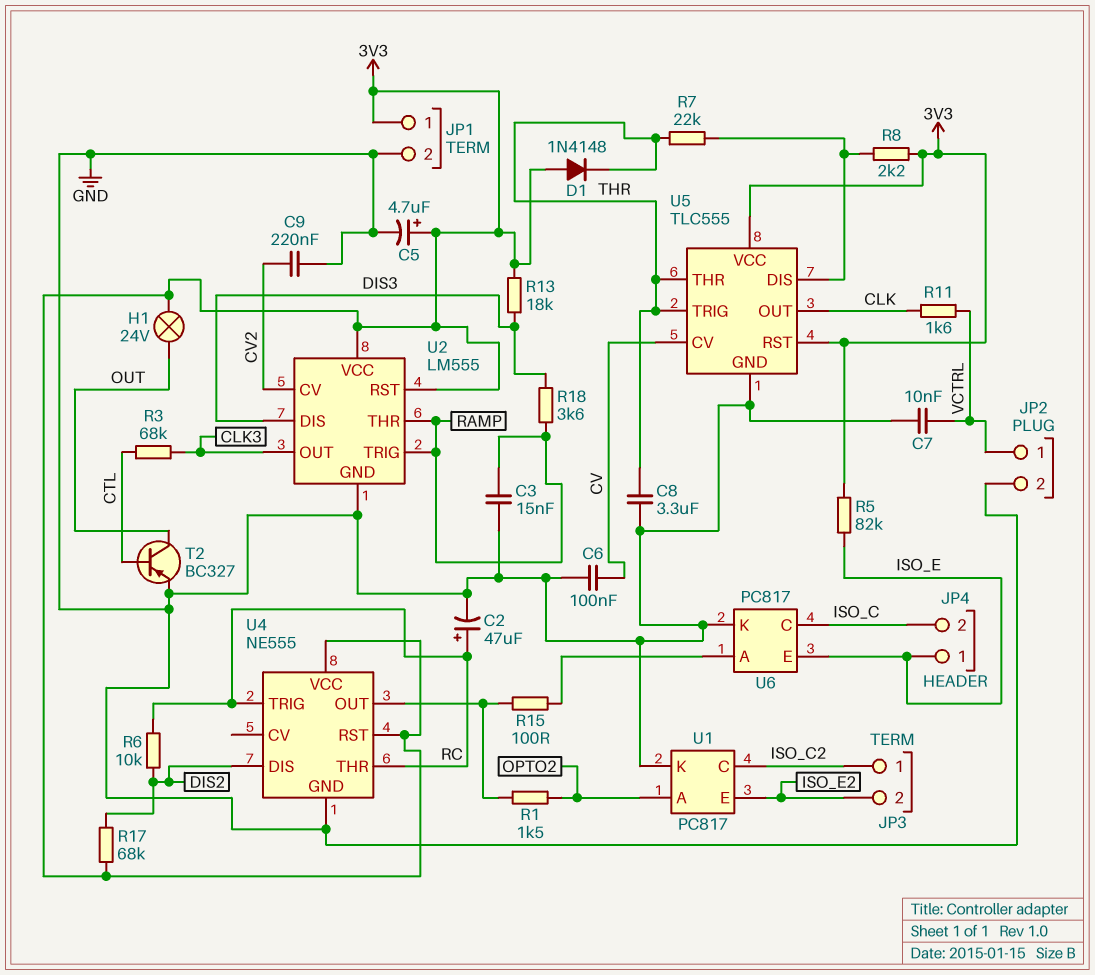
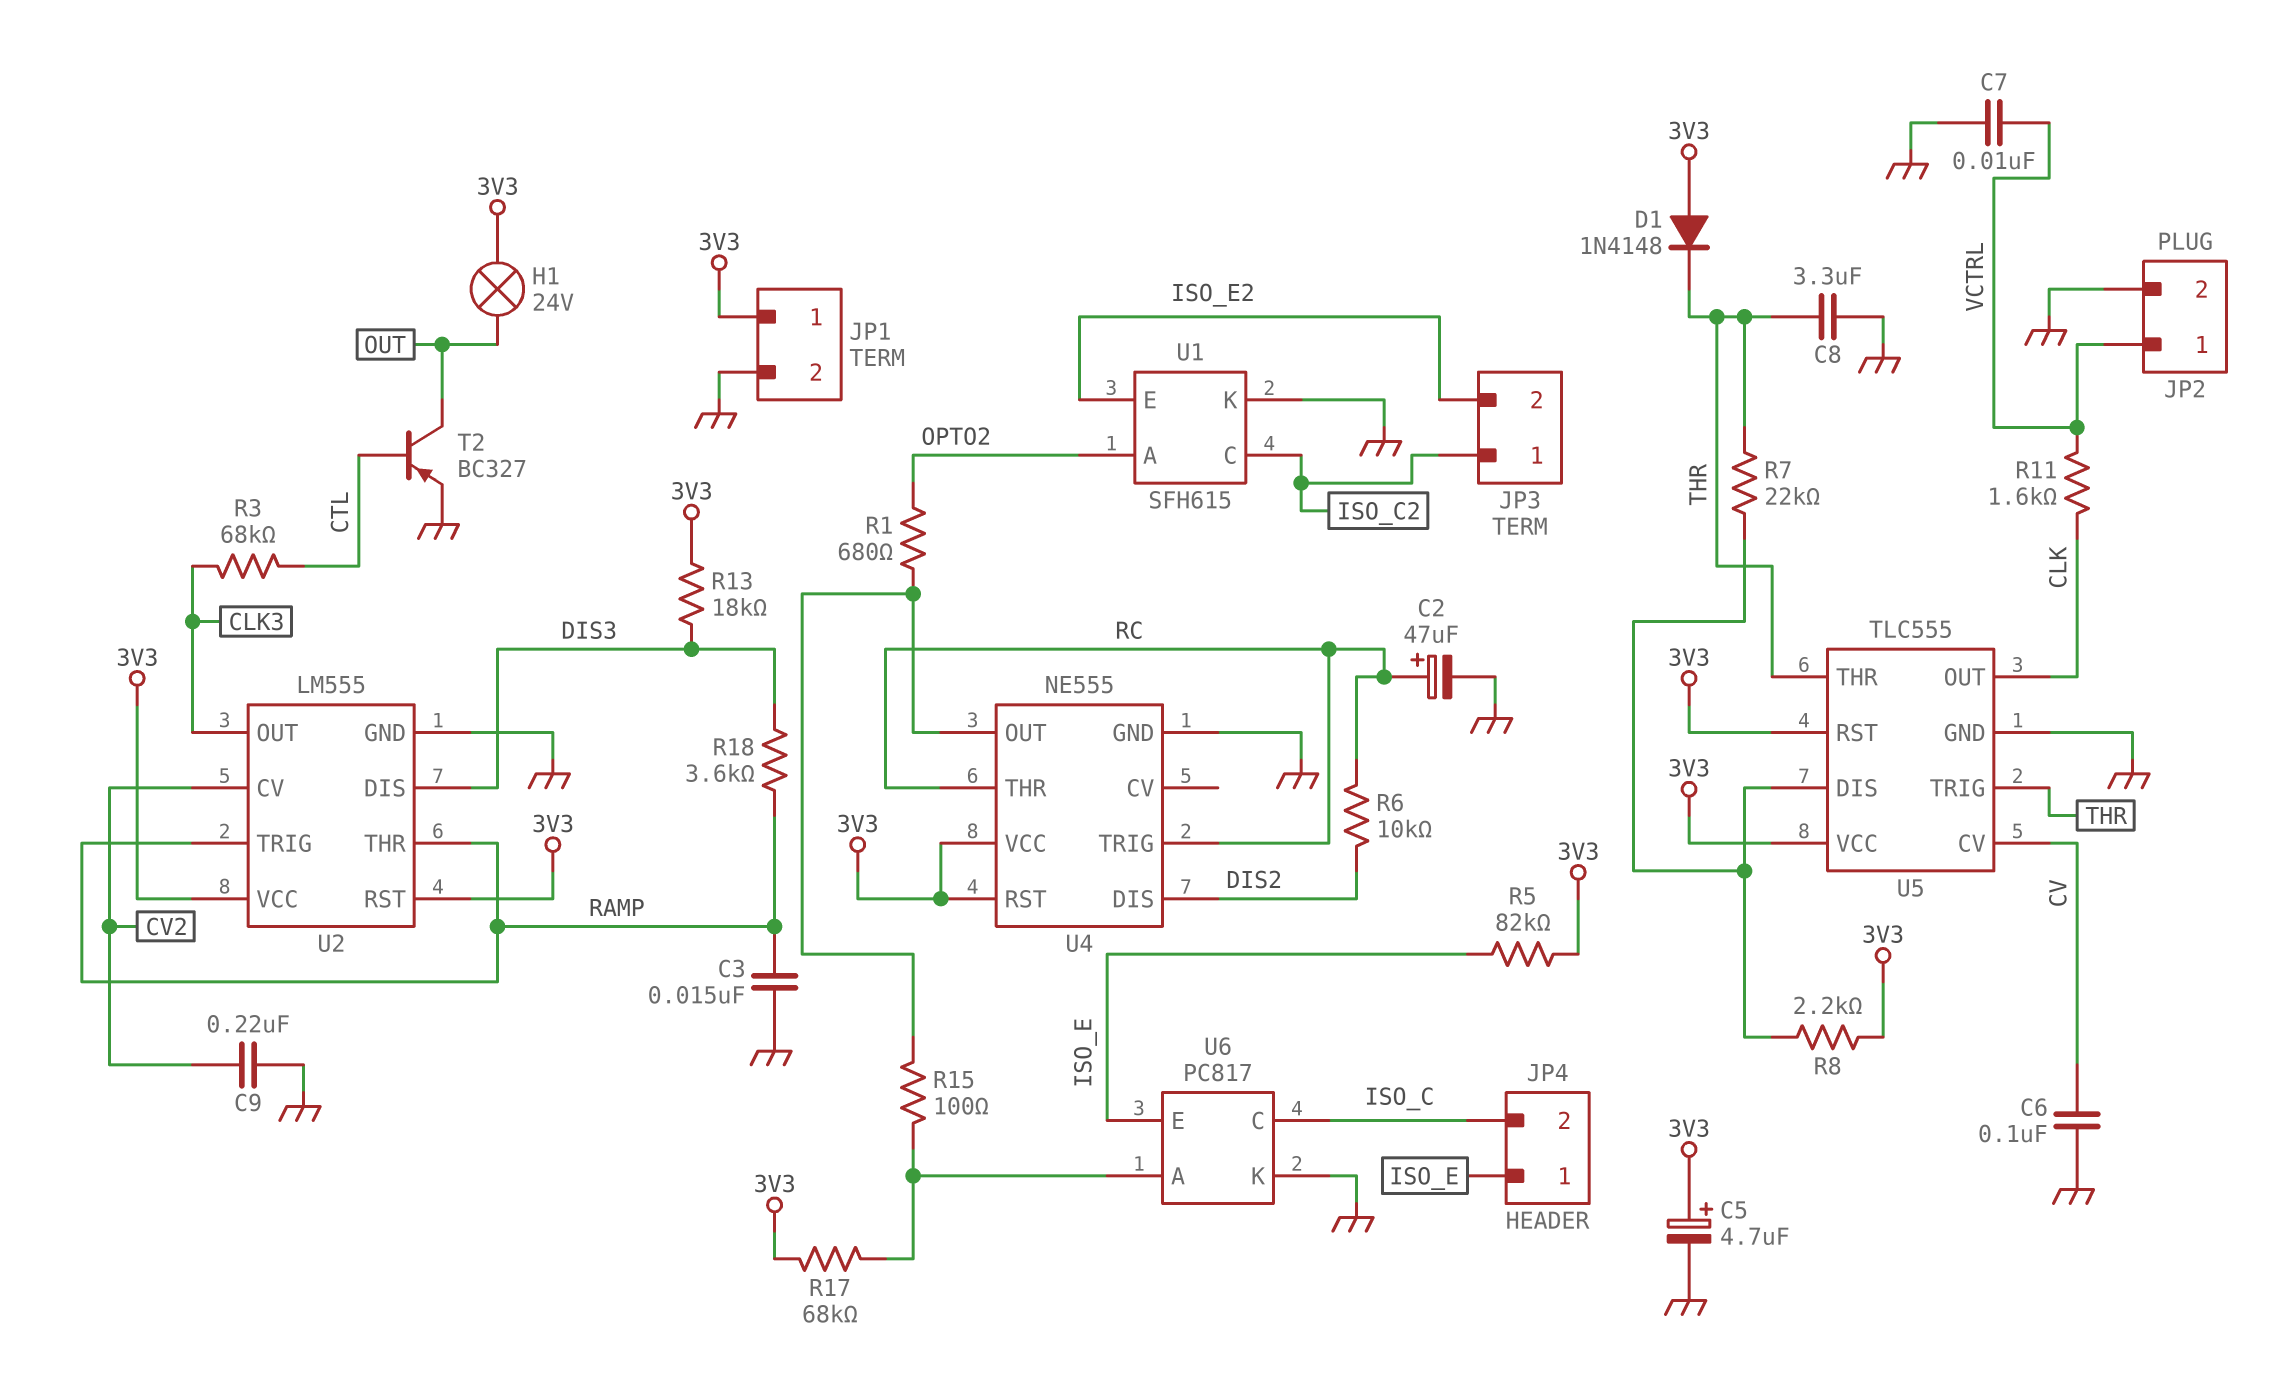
R1: 1.5k (OPTO2, U4/OUT) -> 680 (OPTO2, U4/OUT)
R17: 68k (3V3, DIS2) -> 68k (3V3, U6/A)
U1: PC817 -> SFH615

